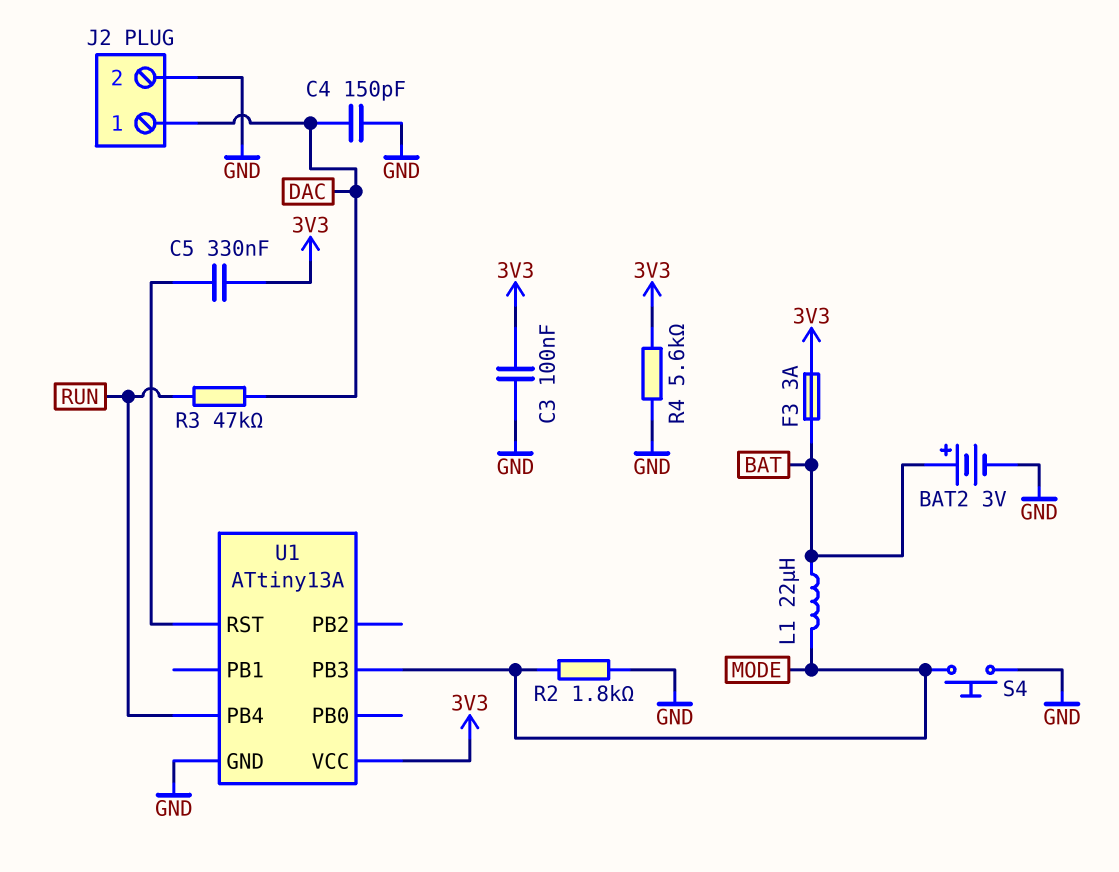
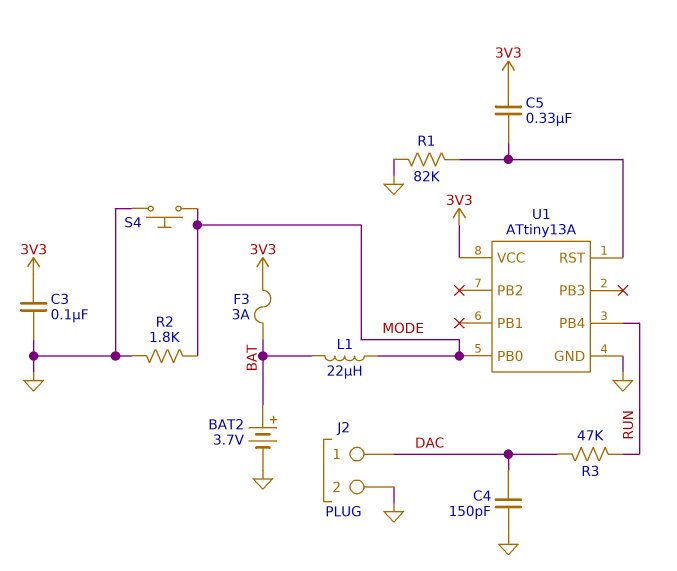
BAT2: 3V (plus BAT, minus GND) -> 3.7V (plus BAT, minus GND)
R1: none -> 82k (GND, U1/RST)
R4: 5.6k (3V3, GND) -> none
U1 pin PB0: none -> MODE
U1 pin PB3: MODE -> none

